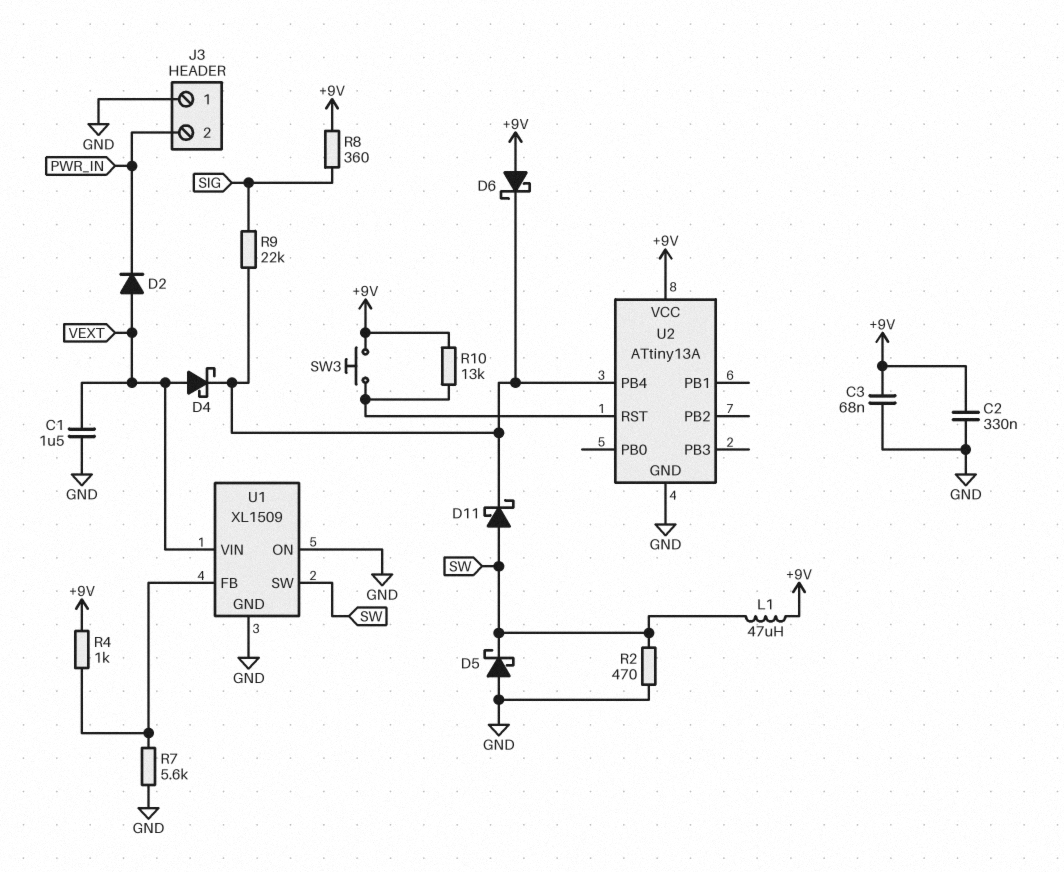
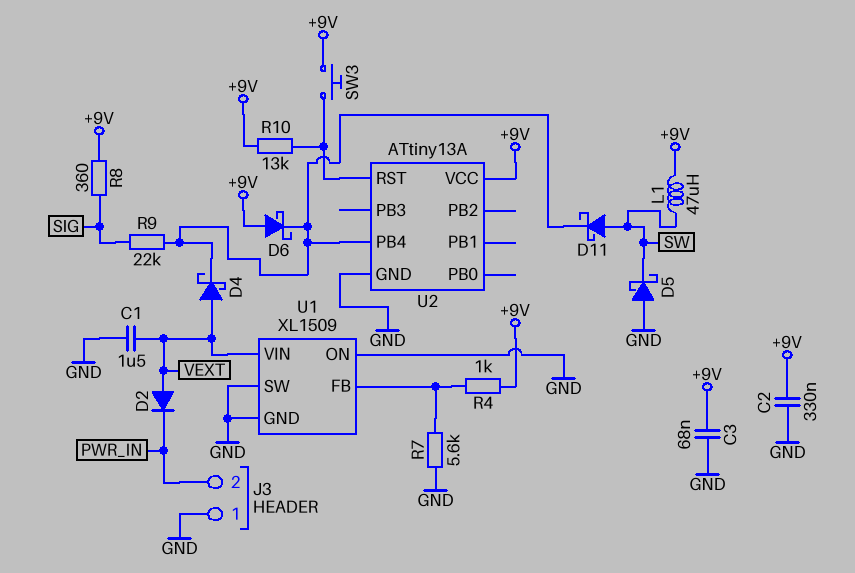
R2: 470 (GND, SW) -> none
U1 pin SW: SW -> GND

